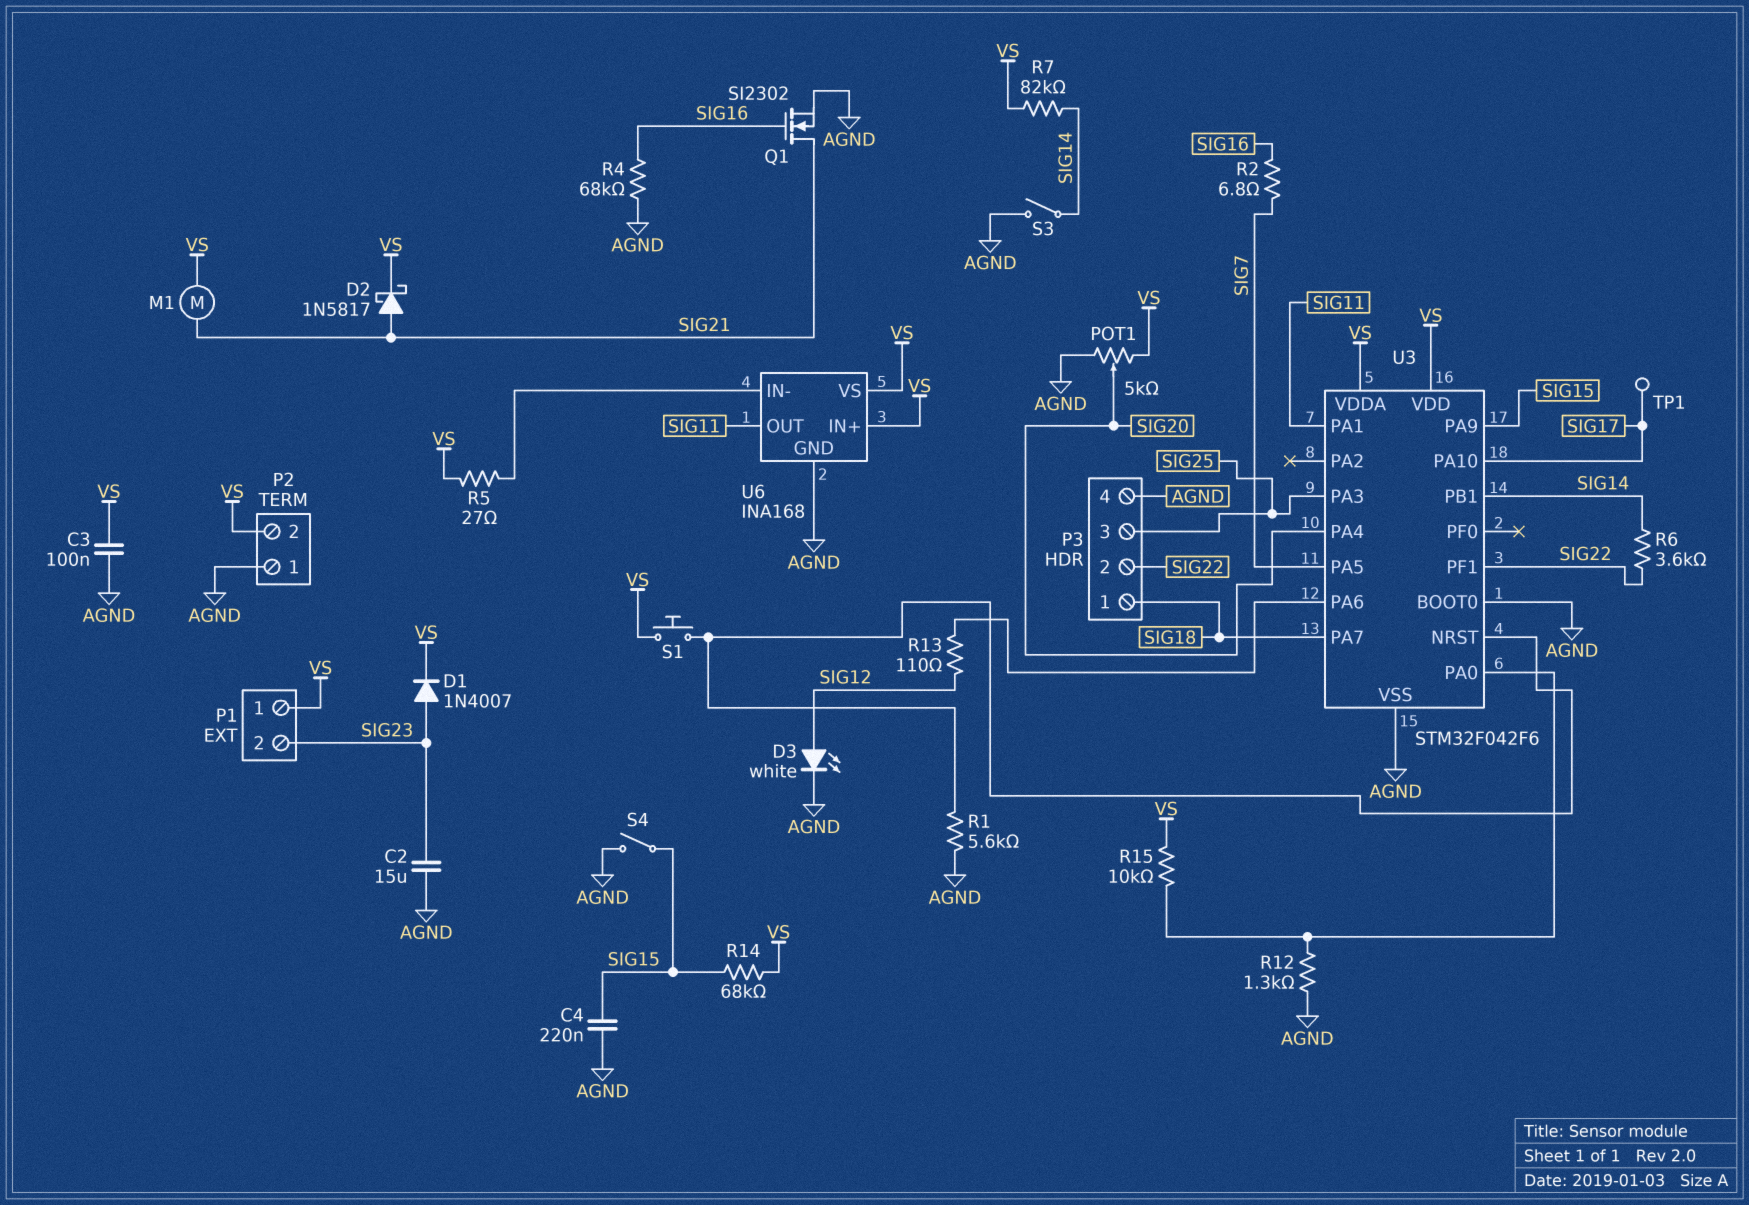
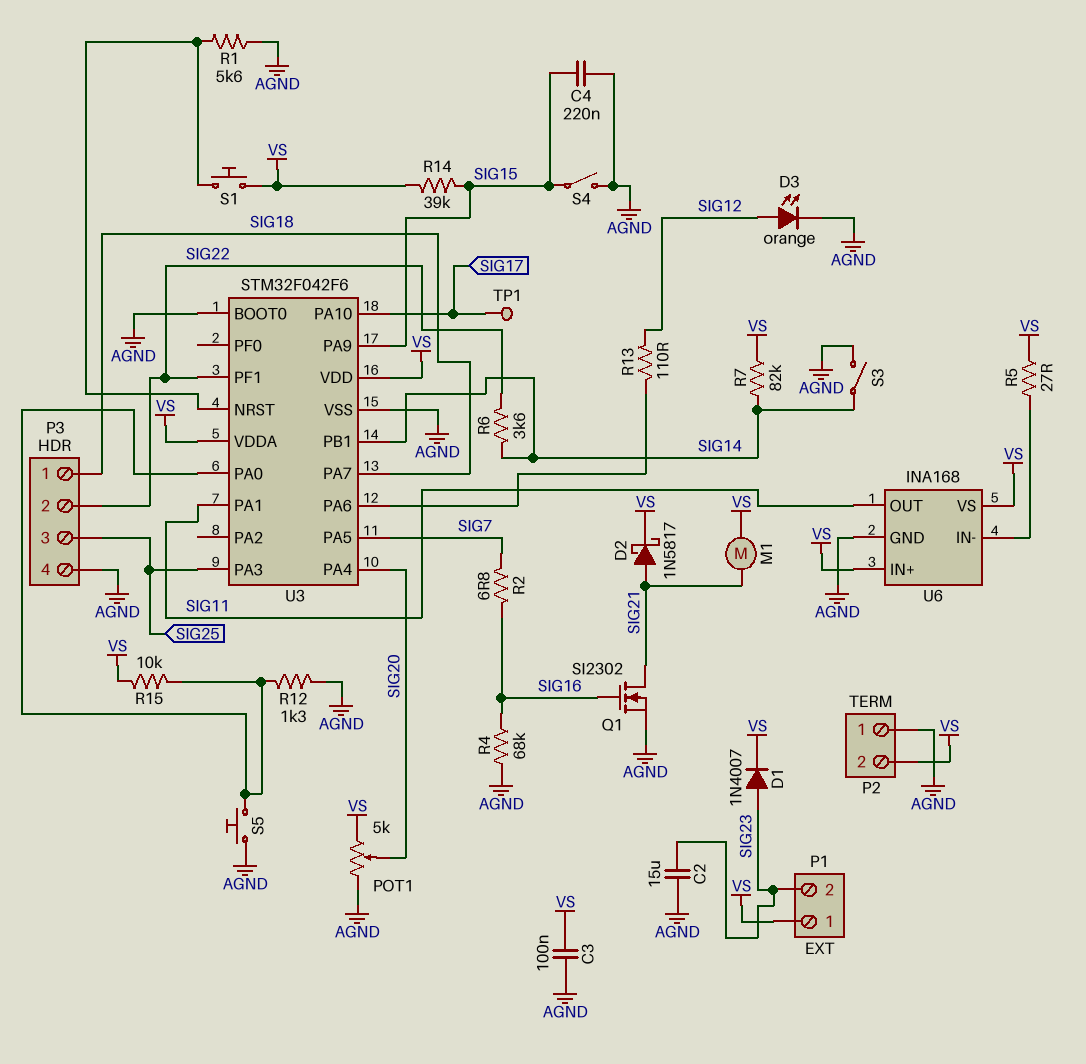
D3: LED white (A SIG12, K AGND) -> LED orange (A SIG12, K AGND)
R14: 68k (SIG15, VS) -> 39k (SIG15, VS)
S5: none -> button (AGND, U3/PA0)

